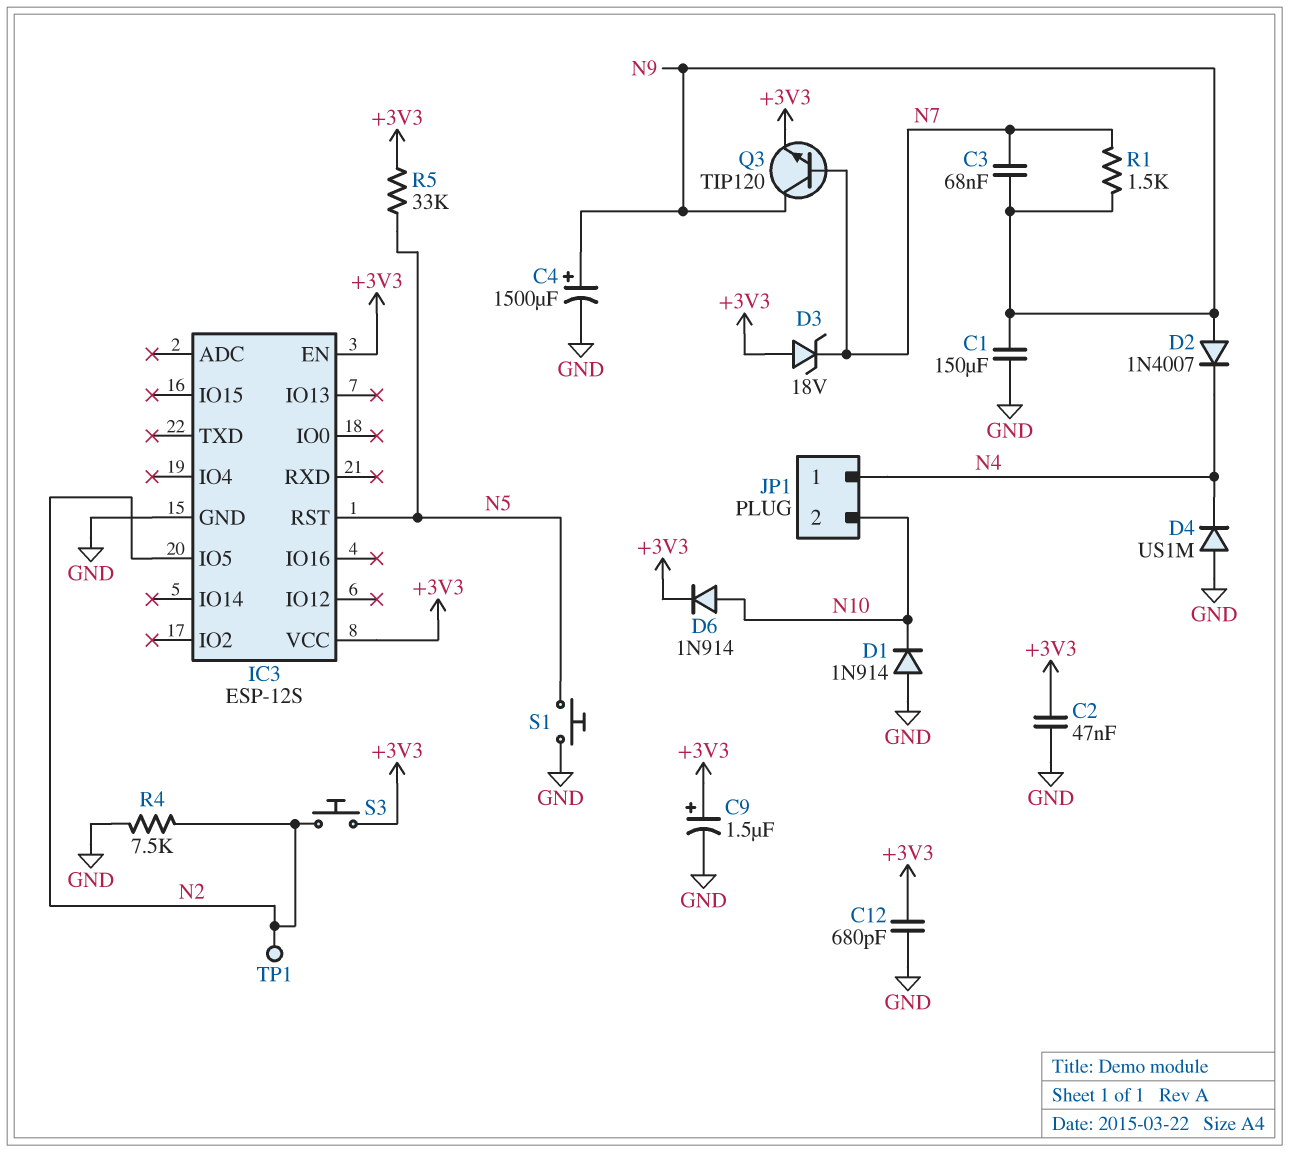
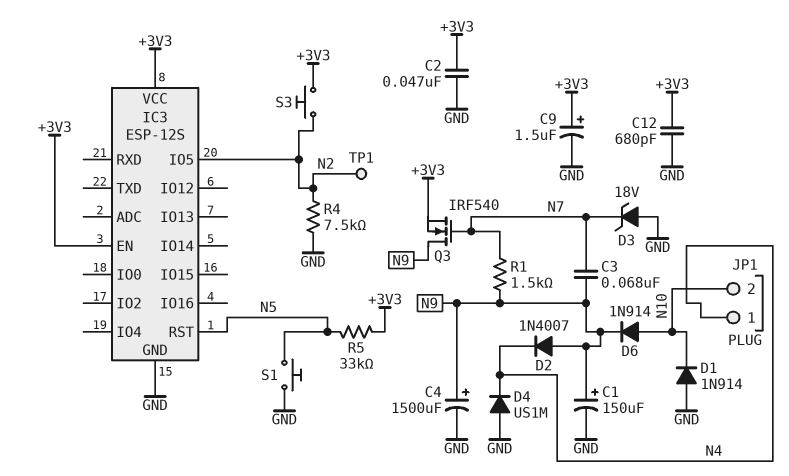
C1: 150uF (GND, N9) -> 150uF (plus N9, minus GND)
D3: zener 18V (A +3V3, K N7) -> zener 18V (A GND, K N7)
D6: diode 1N914 (A N10, K +3V3) -> diode 1N914 (A N10, K N9)
Q3: NPN TIP120 (B N7, C N9, E +3V3) -> NMOS IRF540 (G N7, D N9, S +3V3)

